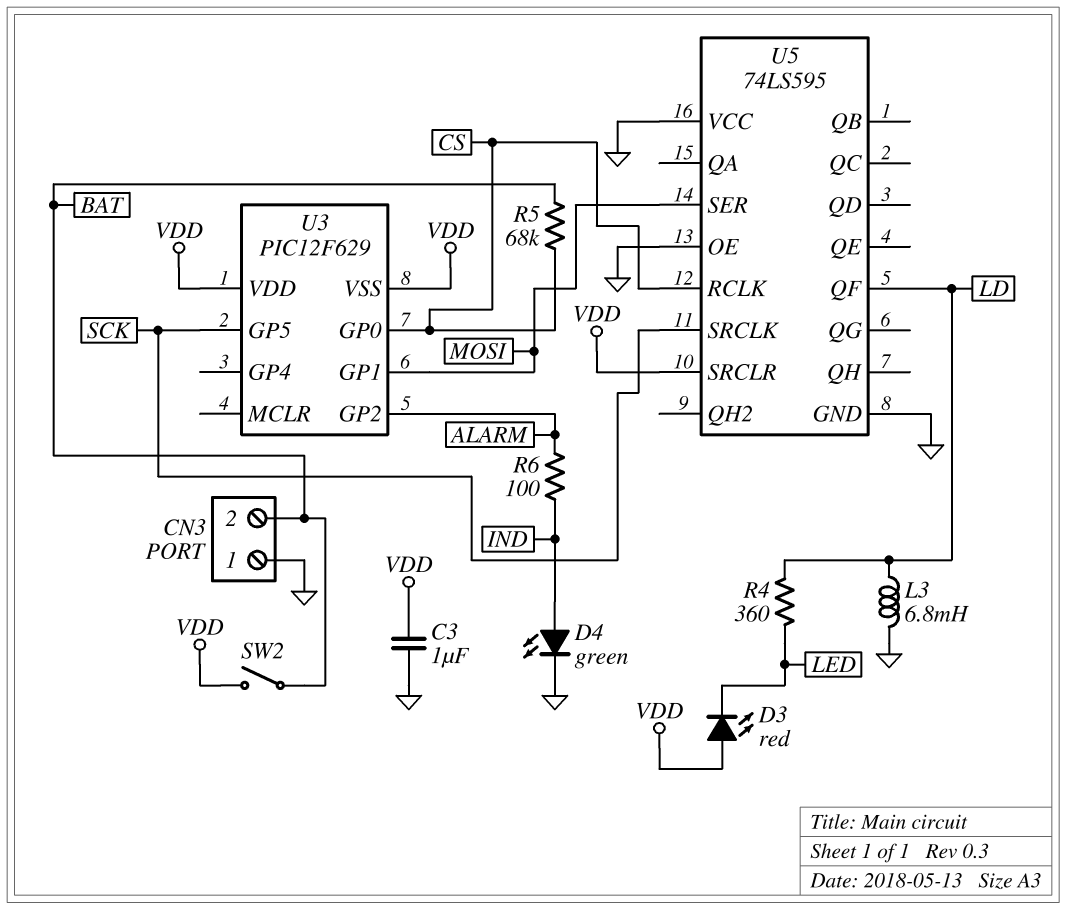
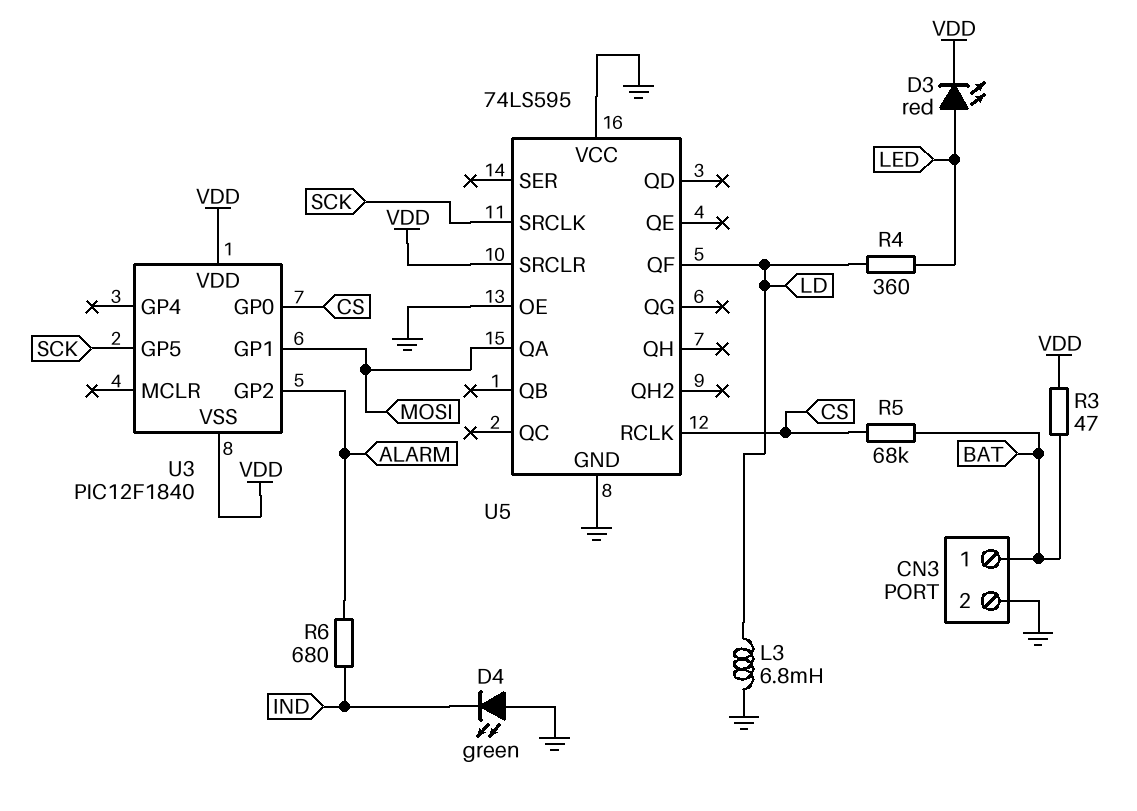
C3: 1uF (GND, VDD) -> none
CN3 pin 1: GND -> BAT
CN3 pin 2: BAT -> GND
D3: LED red (A VDD, K LED) -> LED red (A LED, K VDD)
D4: LED green (A IND, K GND) -> LED green (A GND, K IND)
R3: none -> 47 (BAT, VDD)
R6: 100 (ALARM, IND) -> 680 (ALARM, IND)
SW2: switch (BAT, VDD) -> none
U3: PIC12F629 -> PIC12F1840
U5 pin QA: none -> MOSI
U5 pin SER: MOSI -> none

